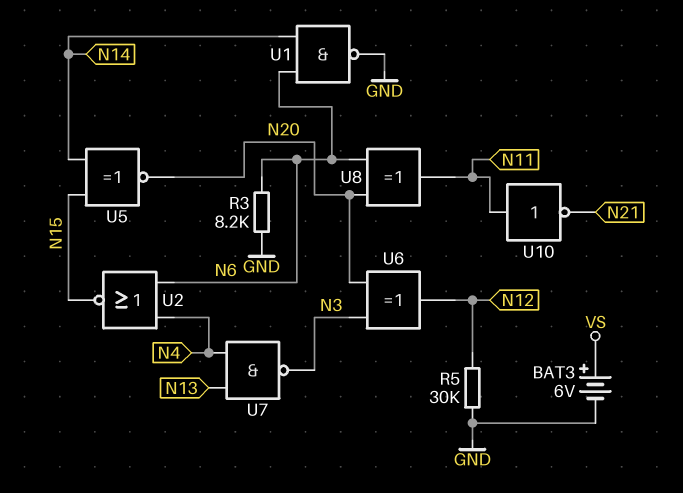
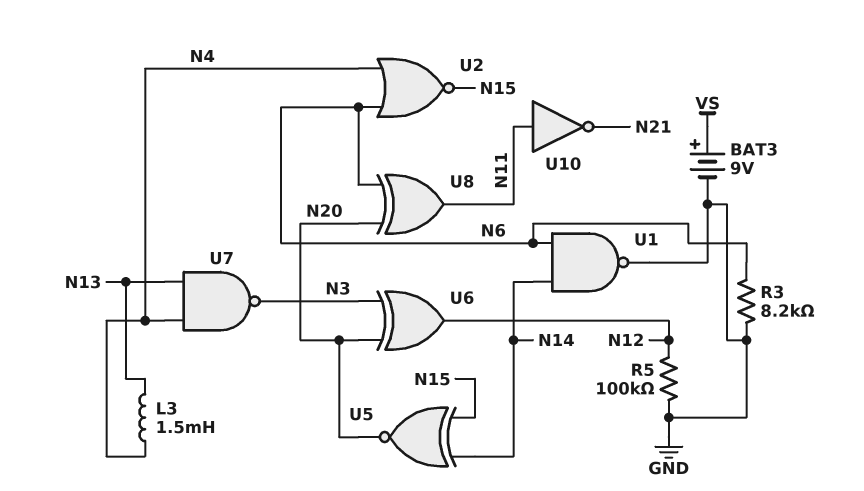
BAT3: 6V (plus VS, minus GND) -> 9V (plus VS, minus GND)
L3: none -> 1.5mH (N4, N13)
R5: 30k (GND, N12) -> 100k (GND, N12)

